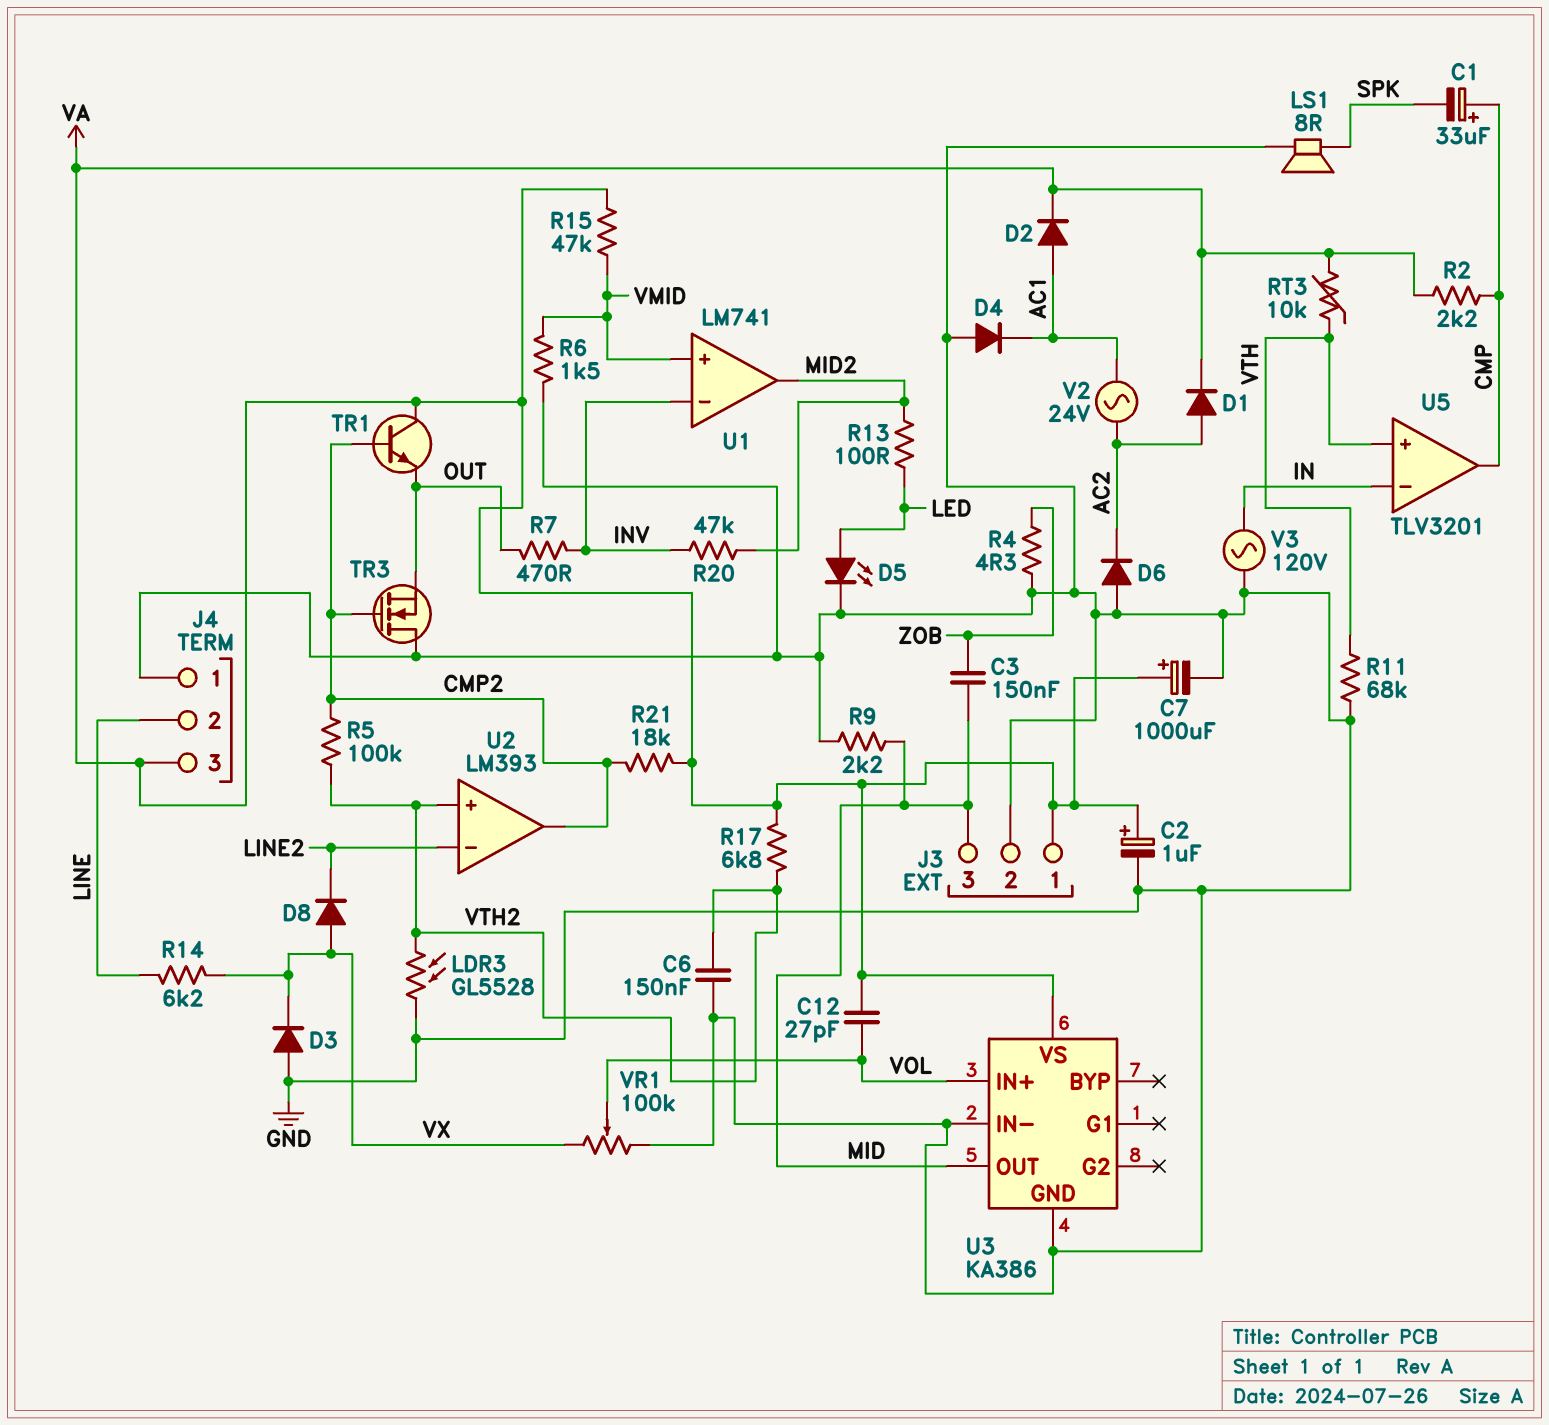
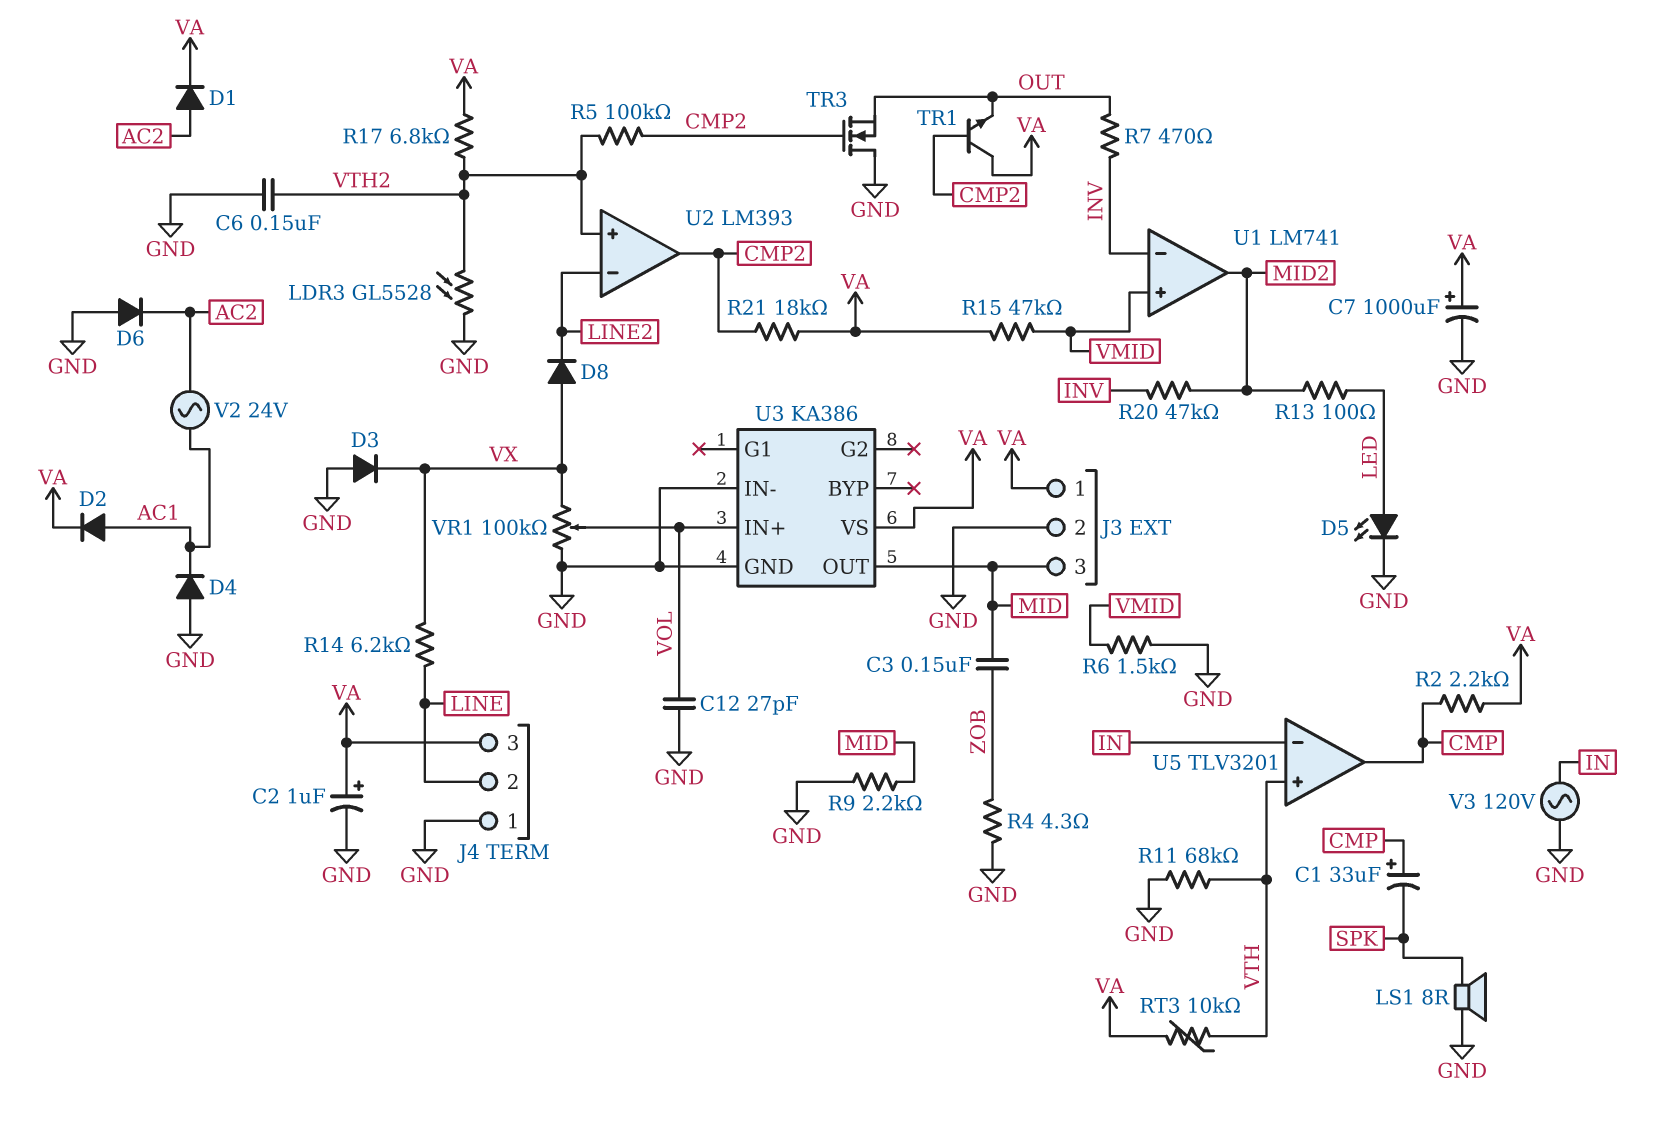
C12: 27pF (VA, VOL) -> 27pF (GND, VOL)

